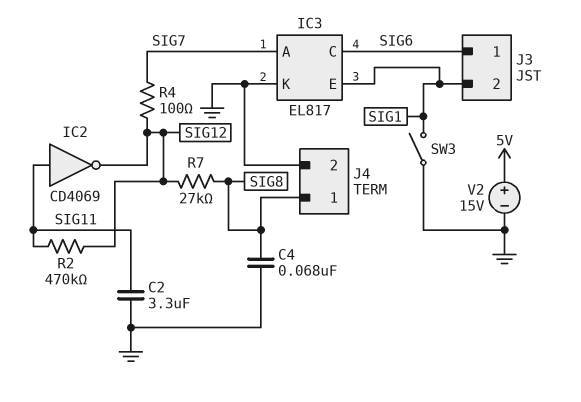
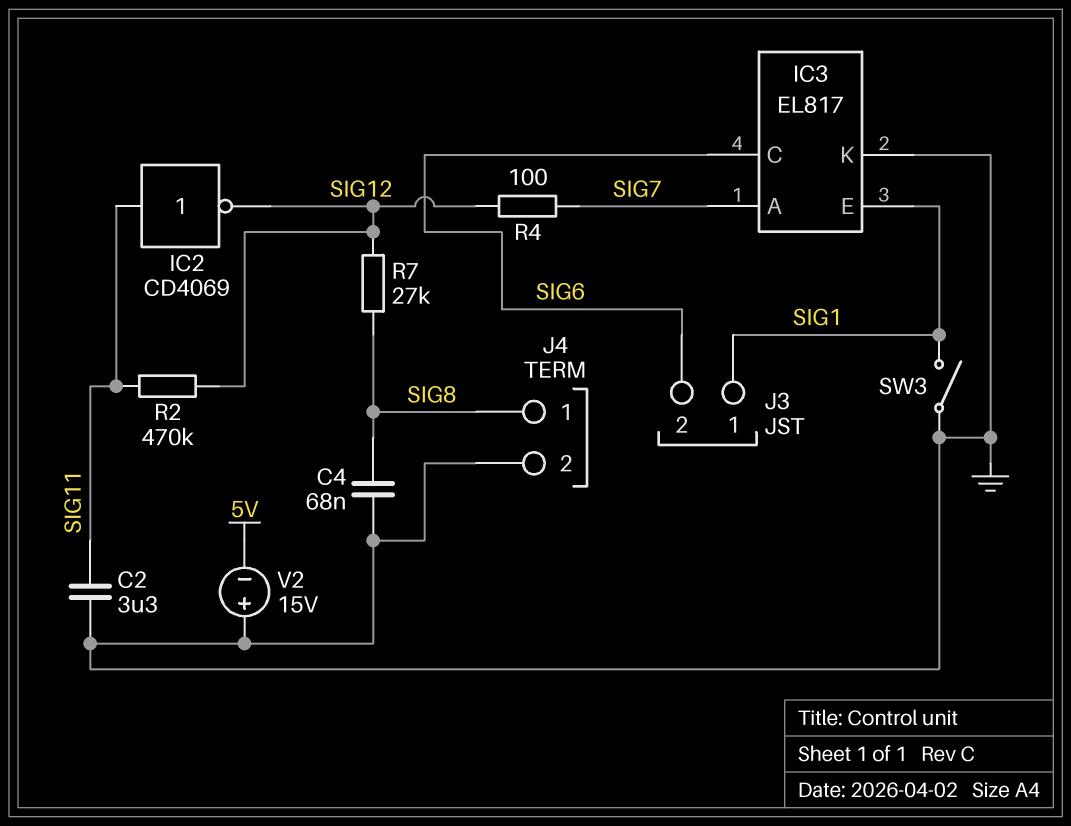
J3 pin 1: SIG6 -> SIG1
J3 pin 2: SIG1 -> SIG6
V2: 15V (plus 5V, minus GND) -> 15V (plus GND, minus 5V)

